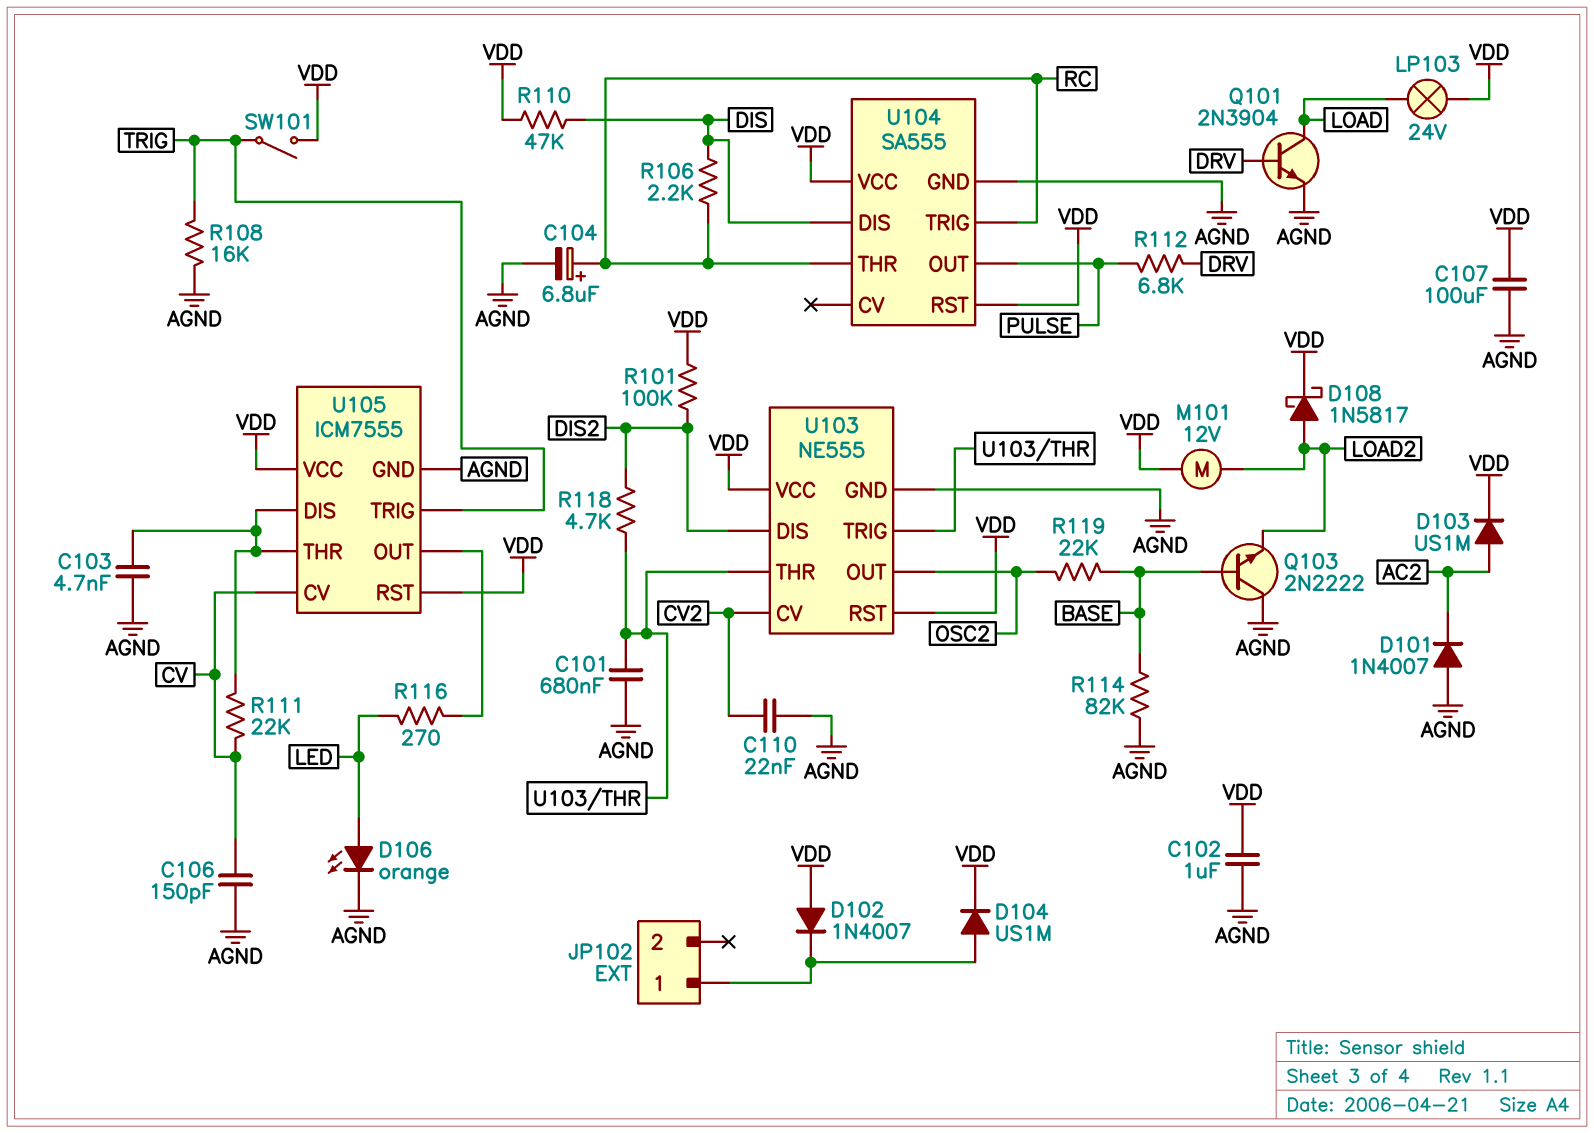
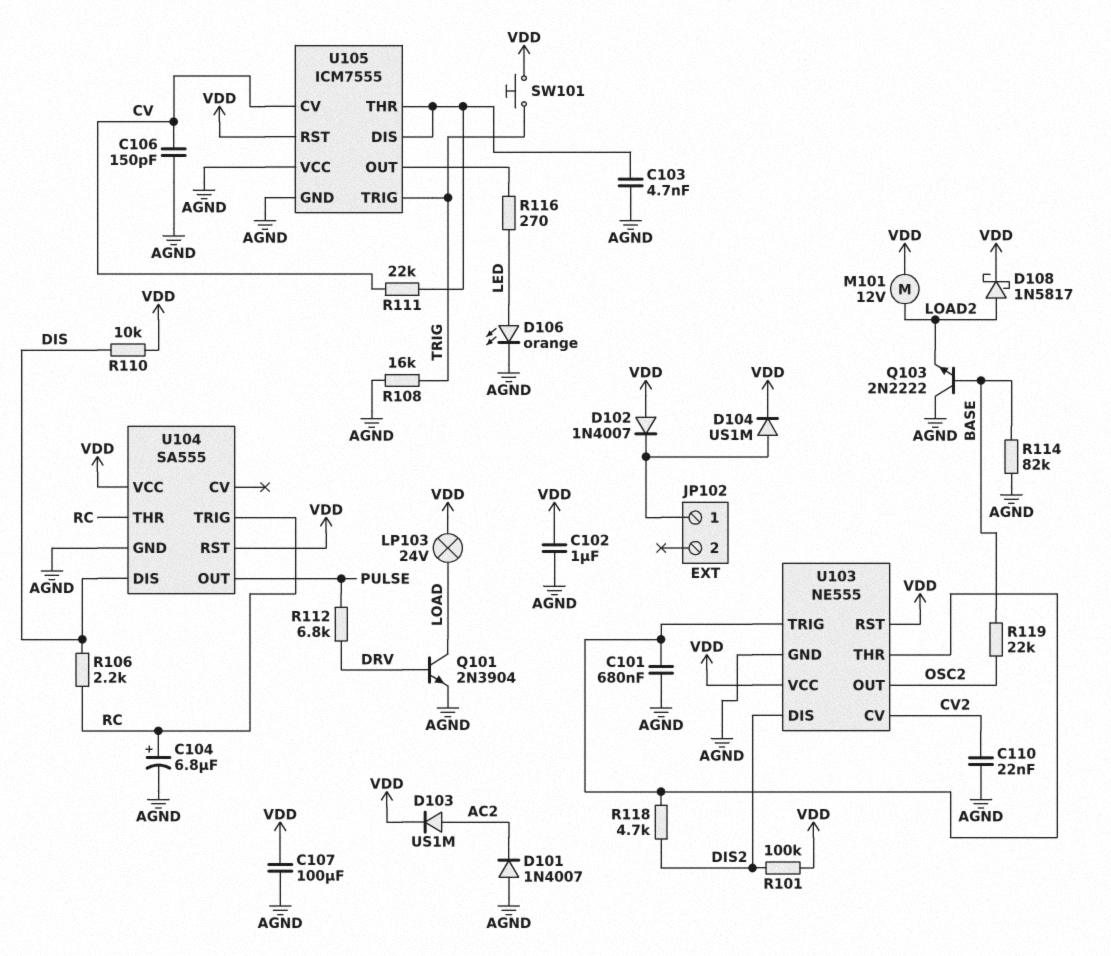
R110: 47k (DIS, VDD) -> 10k (DIS, VDD)
SW101: switch (TRIG, VDD) -> button (TRIG, VDD)
U105 pin VCC: VDD -> AGND

